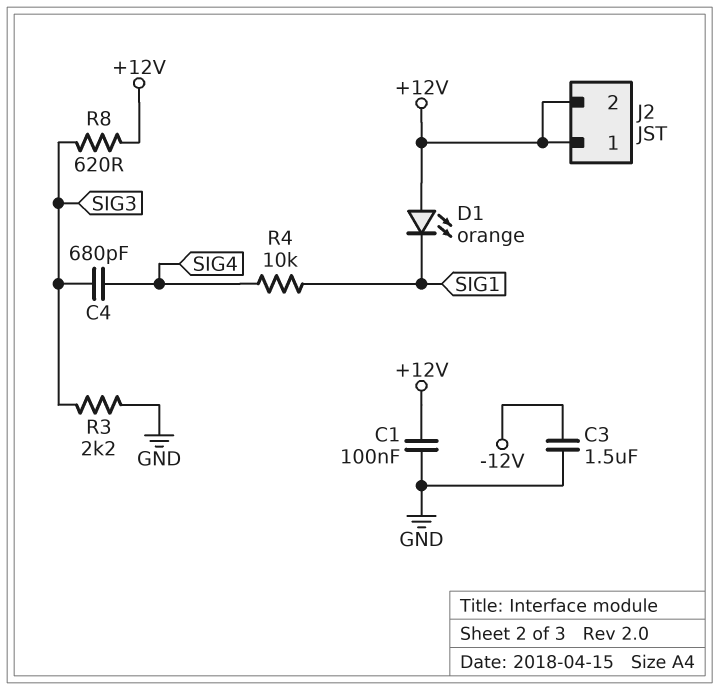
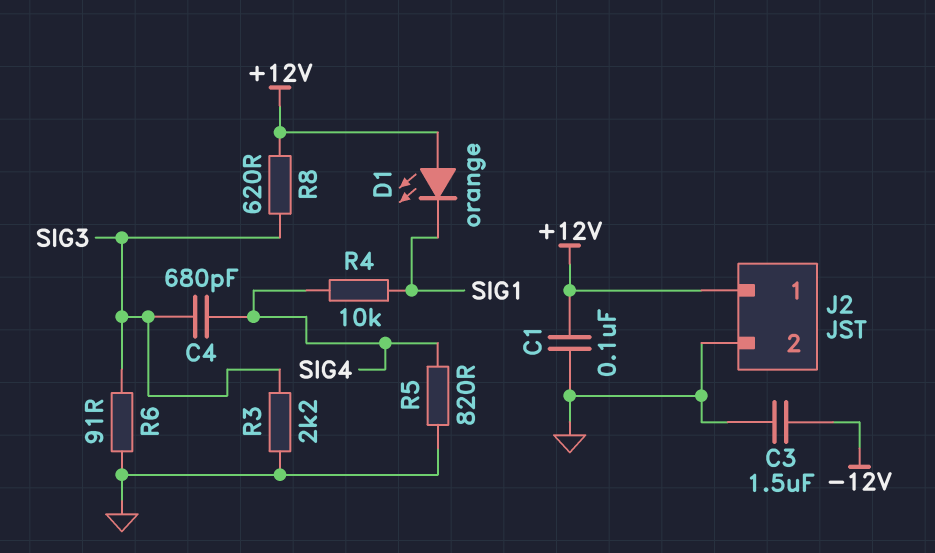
J2 pin 2: +12V -> GND
R5: none -> 820 (GND, SIG4)
R6: none -> 91 (GND, SIG3)

